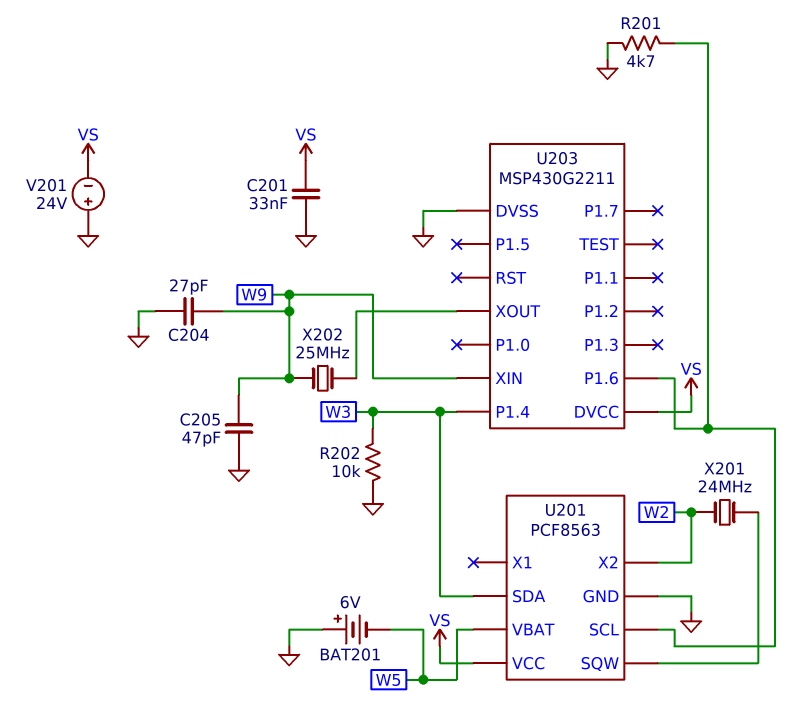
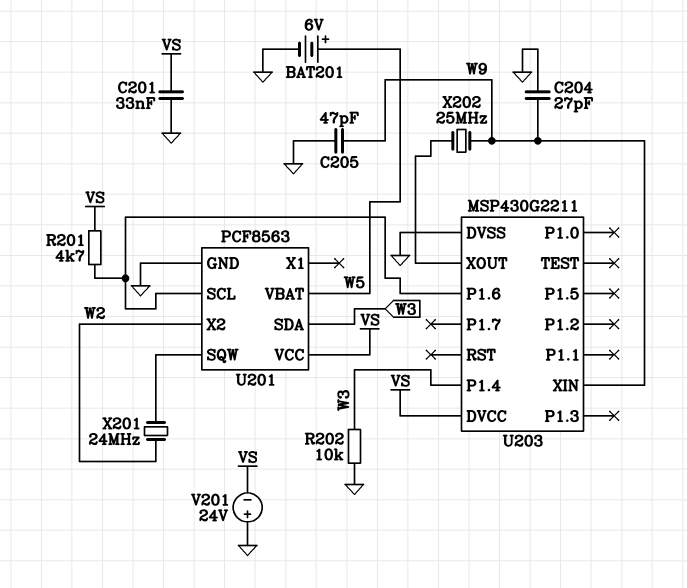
BAT201: 6V (plus GND, minus W5) -> 6V (plus W5, minus GND)
R201: 4.7k (GND, U201/SCL) -> 4.7k (U201/SCL, VS)

